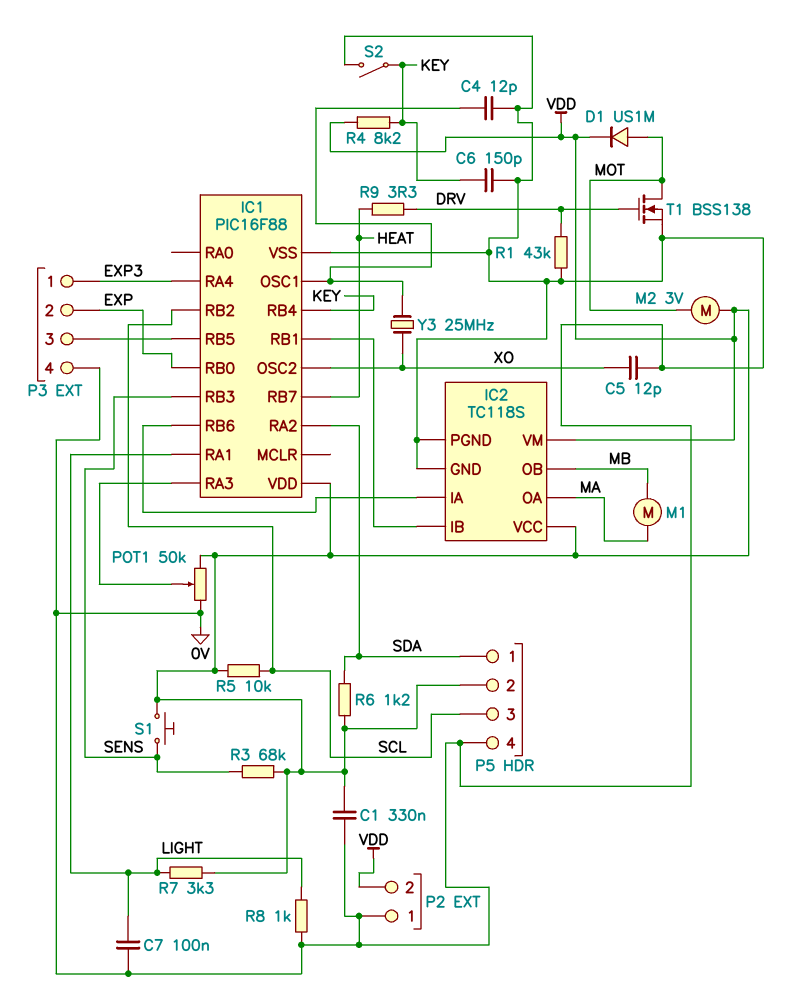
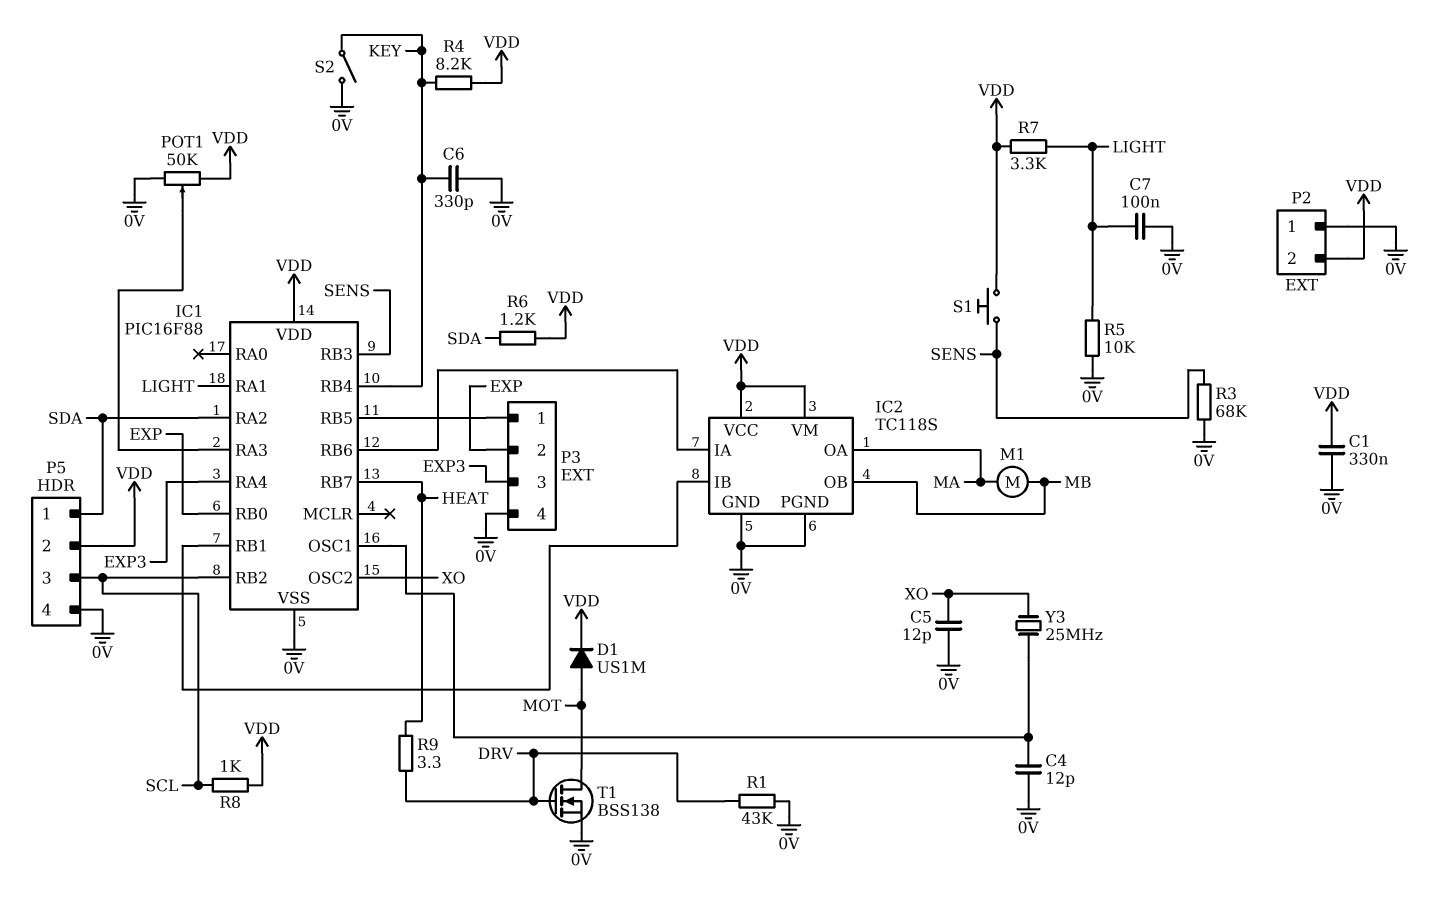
C6: 150pF (0V, KEY) -> 330pF (0V, KEY)
M2: motor 3V (MOT, VDD) -> none
P3 pin 1: EXP3 -> IC1/RB5
P3 pin 3: IC1/RB5 -> EXP3
R3: 68k (SENS, VDD) -> 68k (0V, SENS)
R5: 10k (SCL, VDD) -> 10k (0V, LIGHT)
R8: 1k (0V, LIGHT) -> 1k (SCL, VDD)

